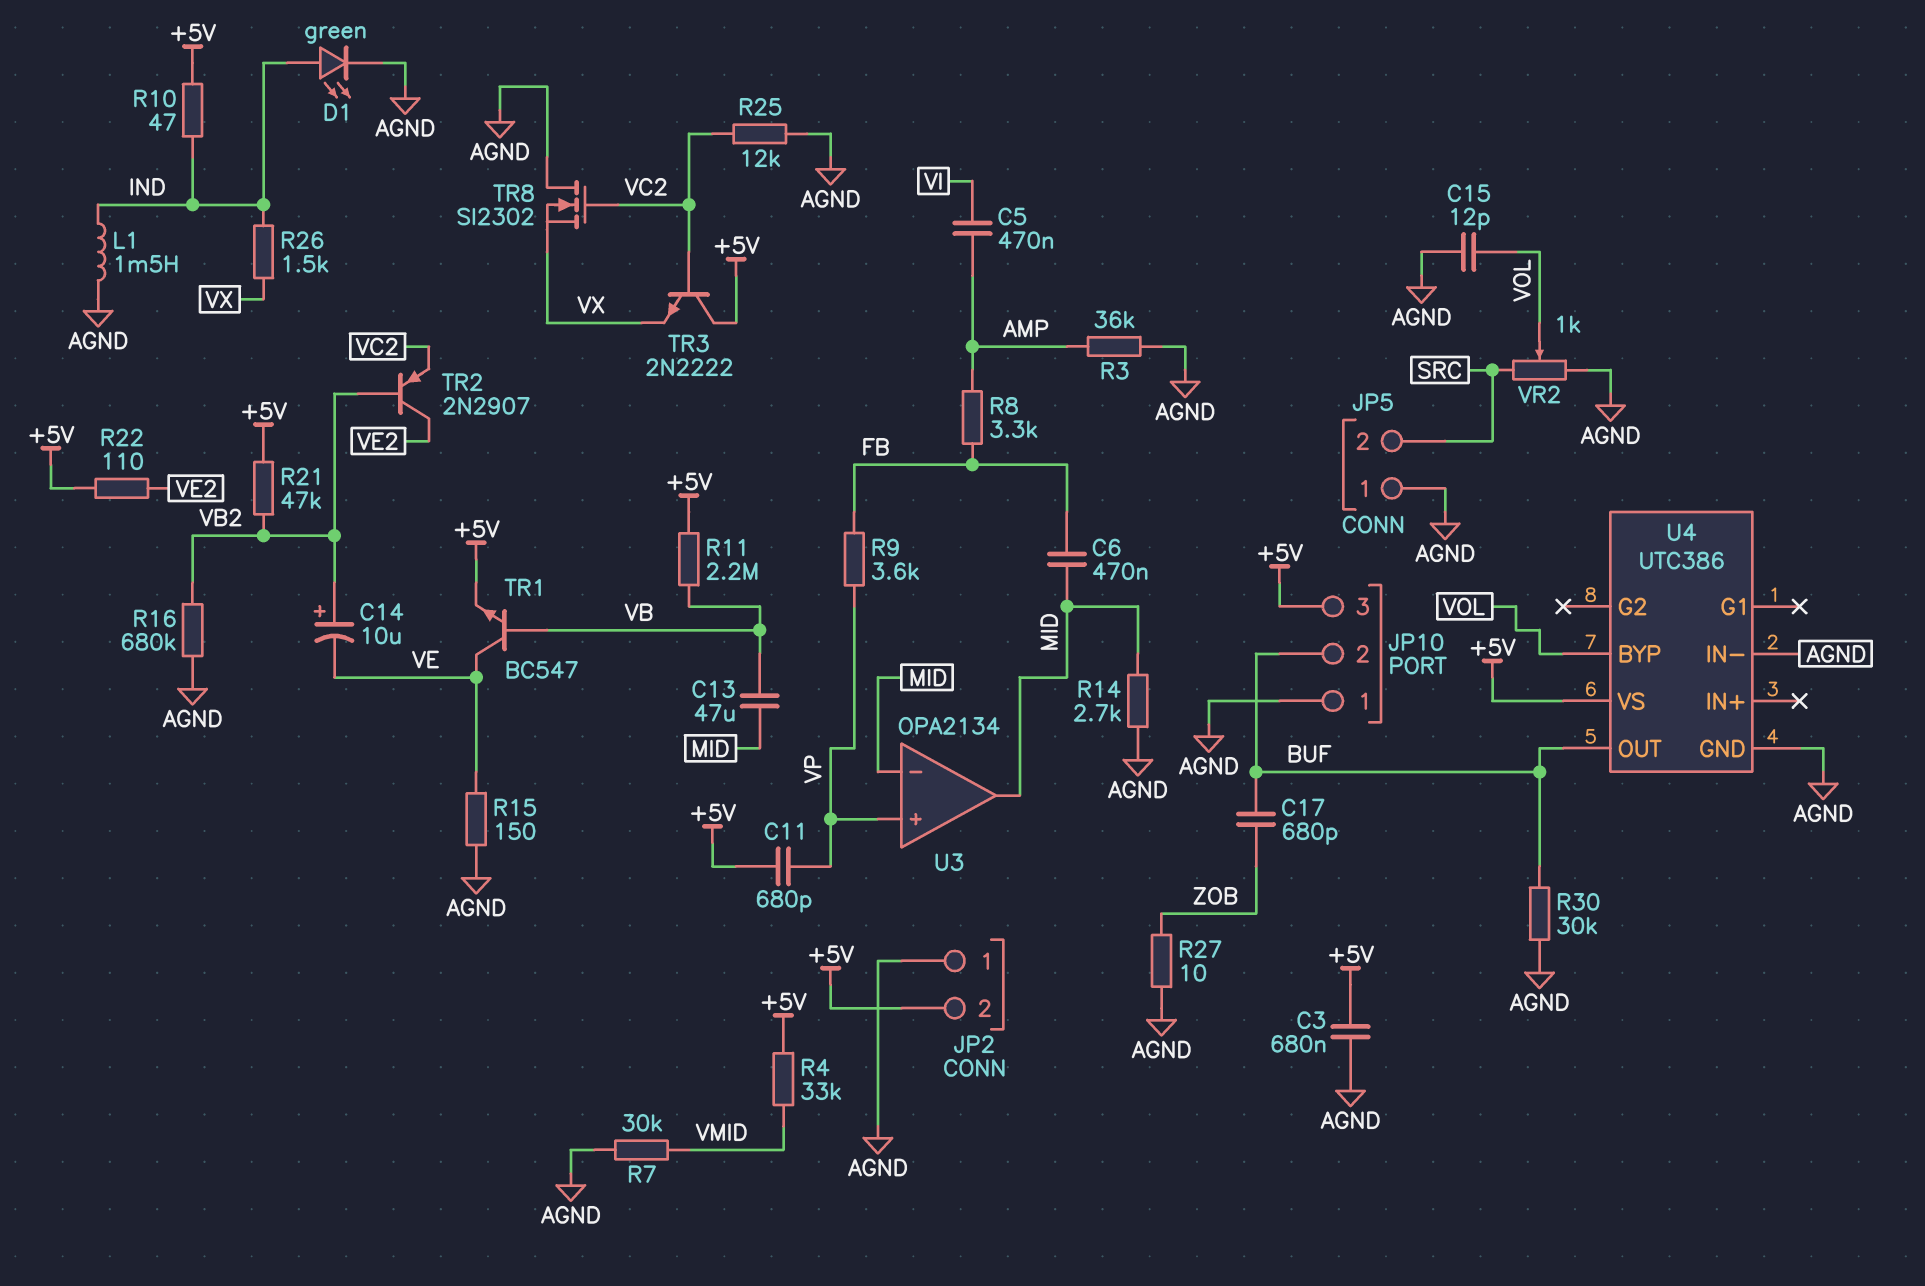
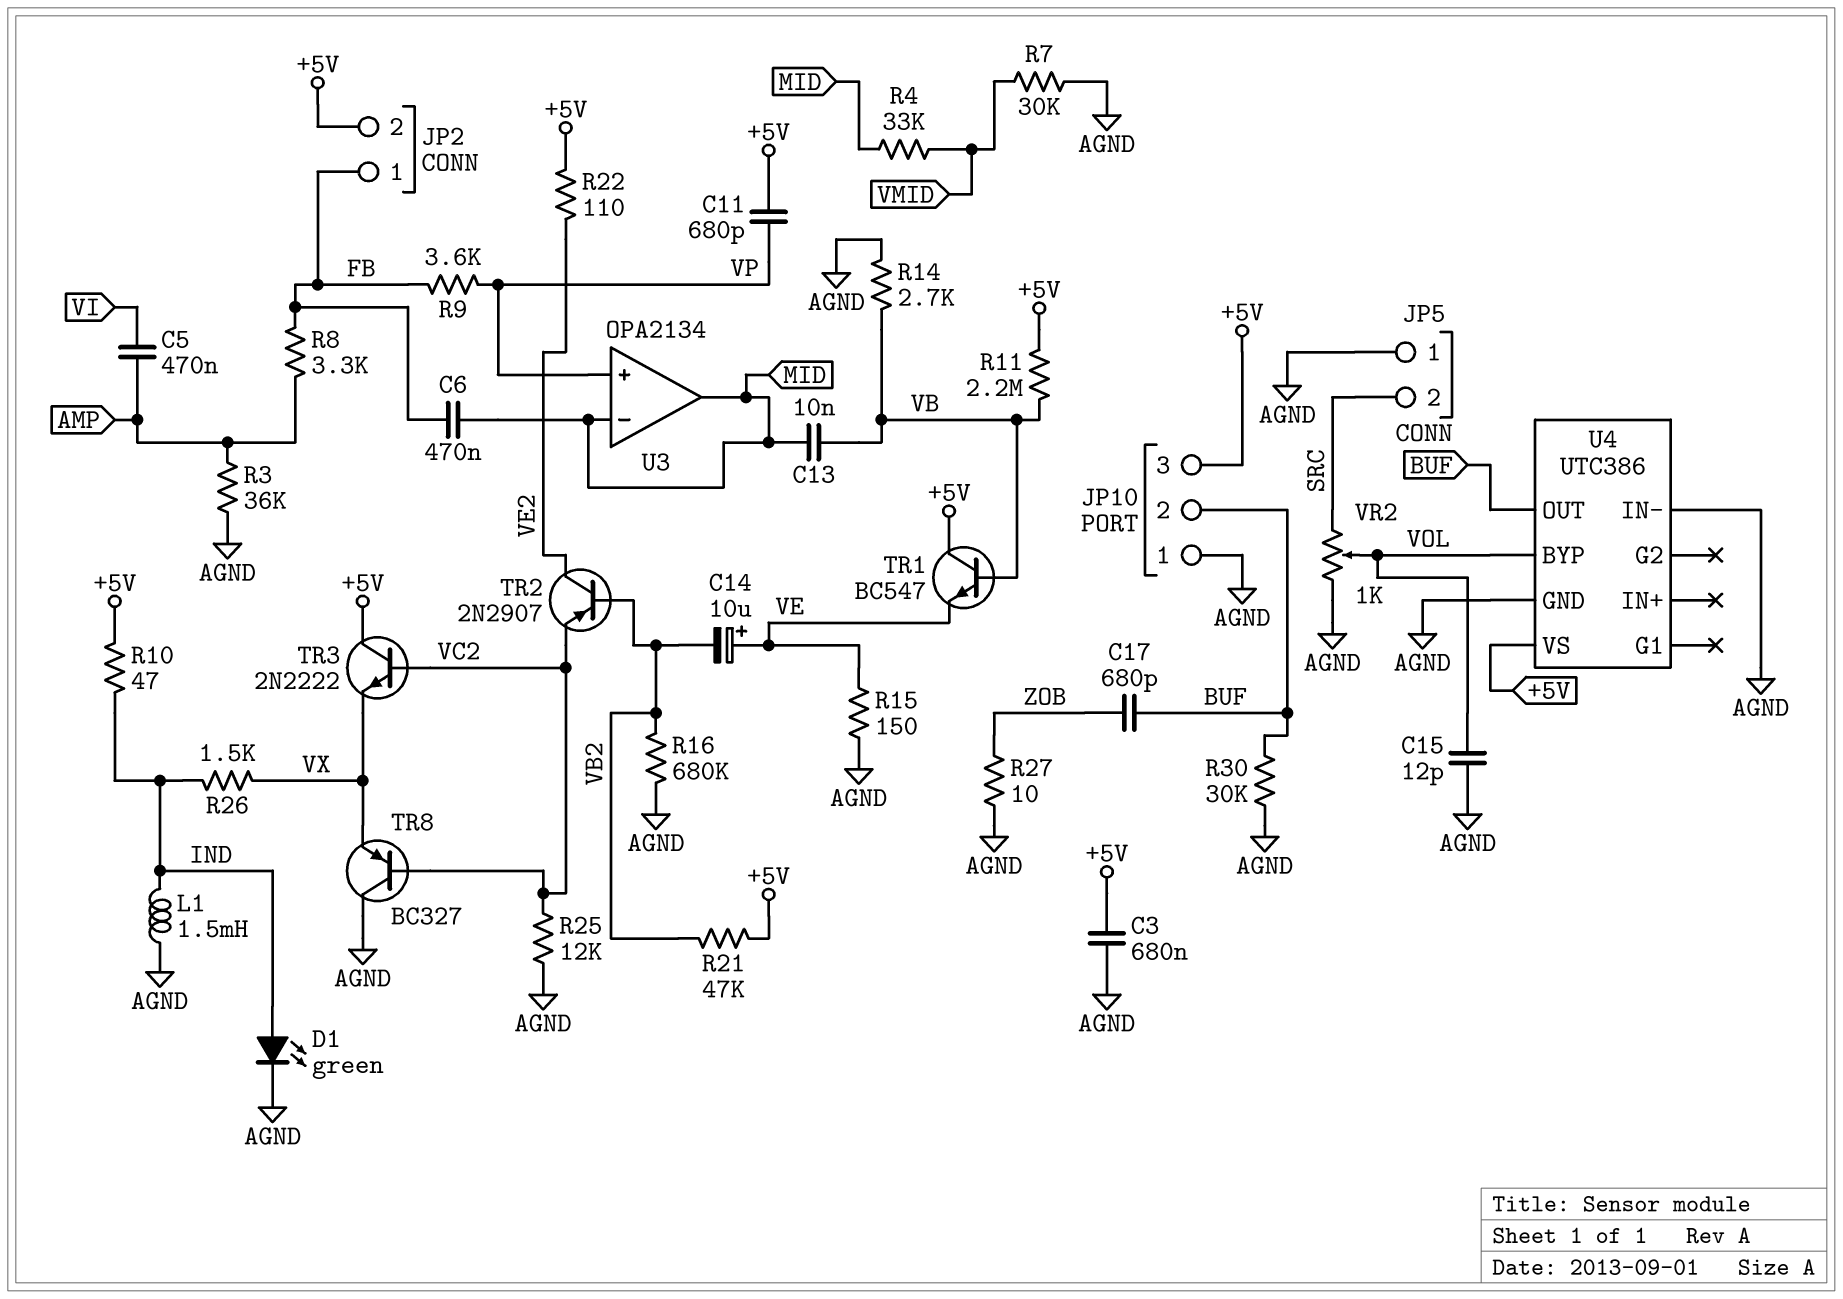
C13: 47uF (MID, VB) -> 10nF (MID, VB)
C14: 10uF (plus VB2, minus VE) -> 10uF (plus VE, minus VB2)
JP2 pin 1: AGND -> FB
R4: 33k (+5V, VMID) -> 33k (MID, VMID)
R14: 2.7k (AGND, MID) -> 2.7k (AGND, VB)
TR1: NPN BC547 (B VB, C VE, E +5V) -> NPN BC547 (B VB, C +5V, E VE)
TR8: NMOS SI2302 (G VC2, D AGND, S VX) -> PNP BC327 (B VC2, C AGND, E VX)

